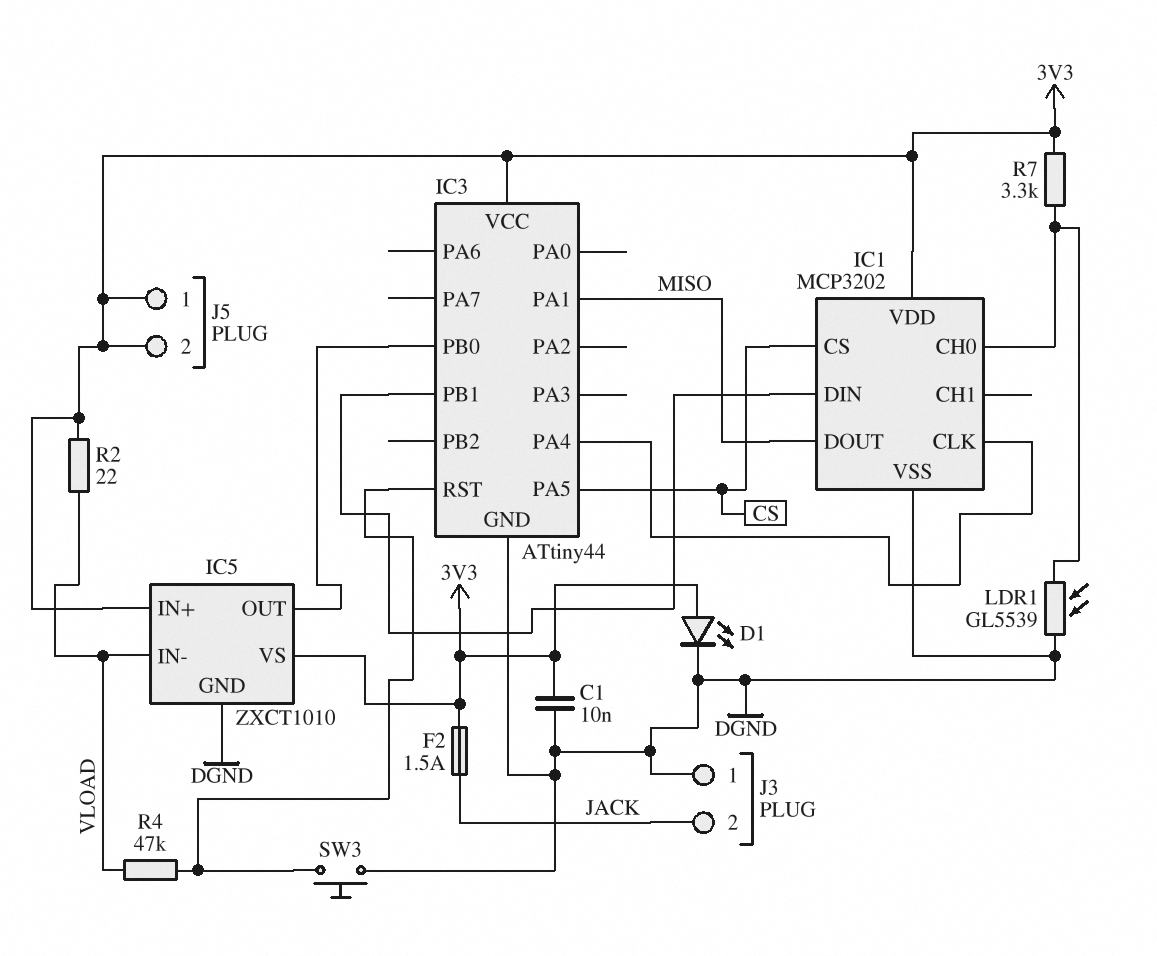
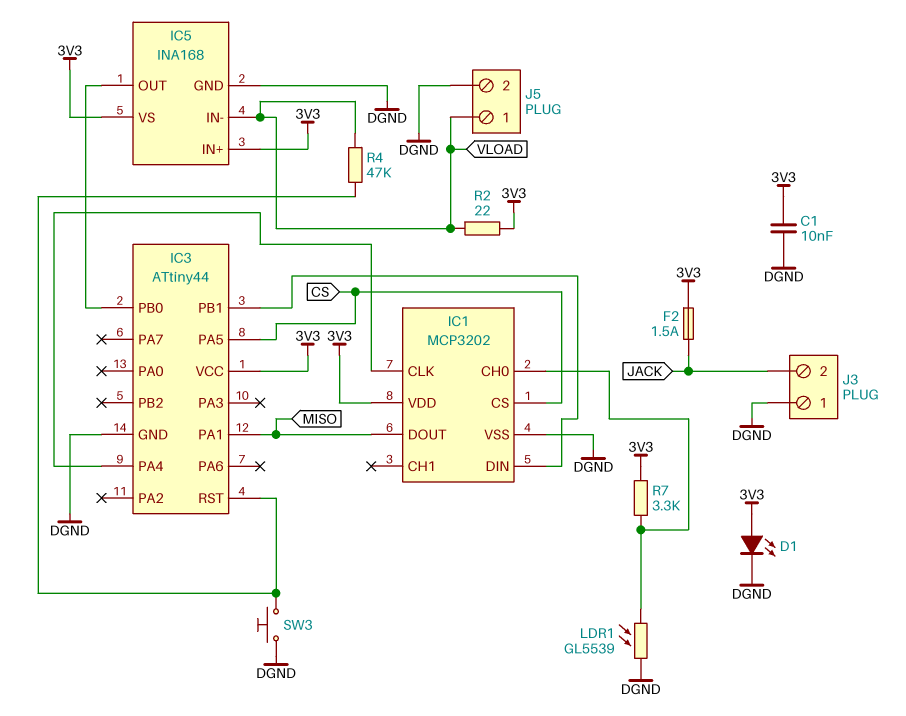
IC5: ZXCT1010 -> INA168
J5 pin 1: 3V3 -> VLOAD
J5 pin 2: 3V3 -> DGND

